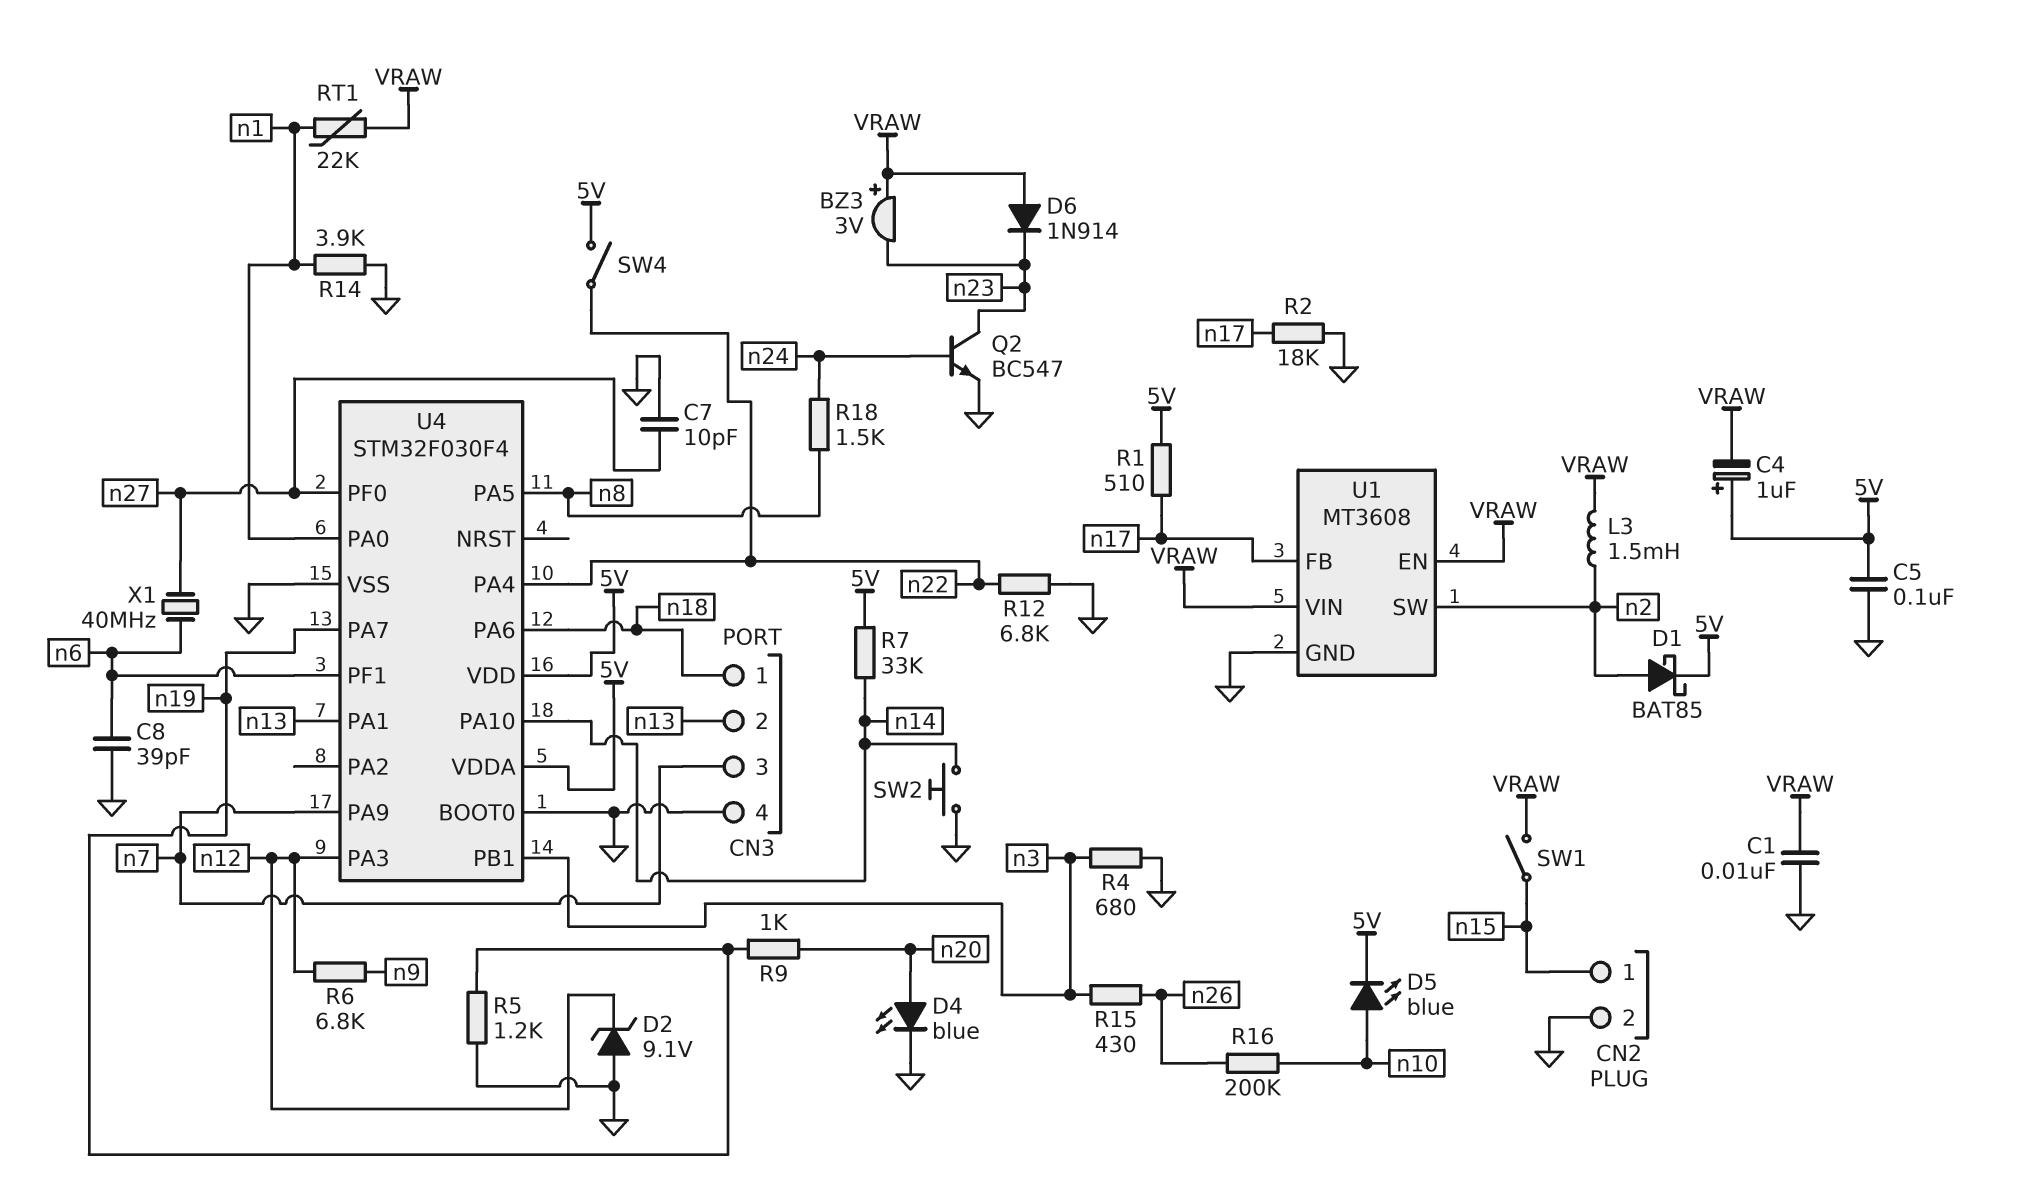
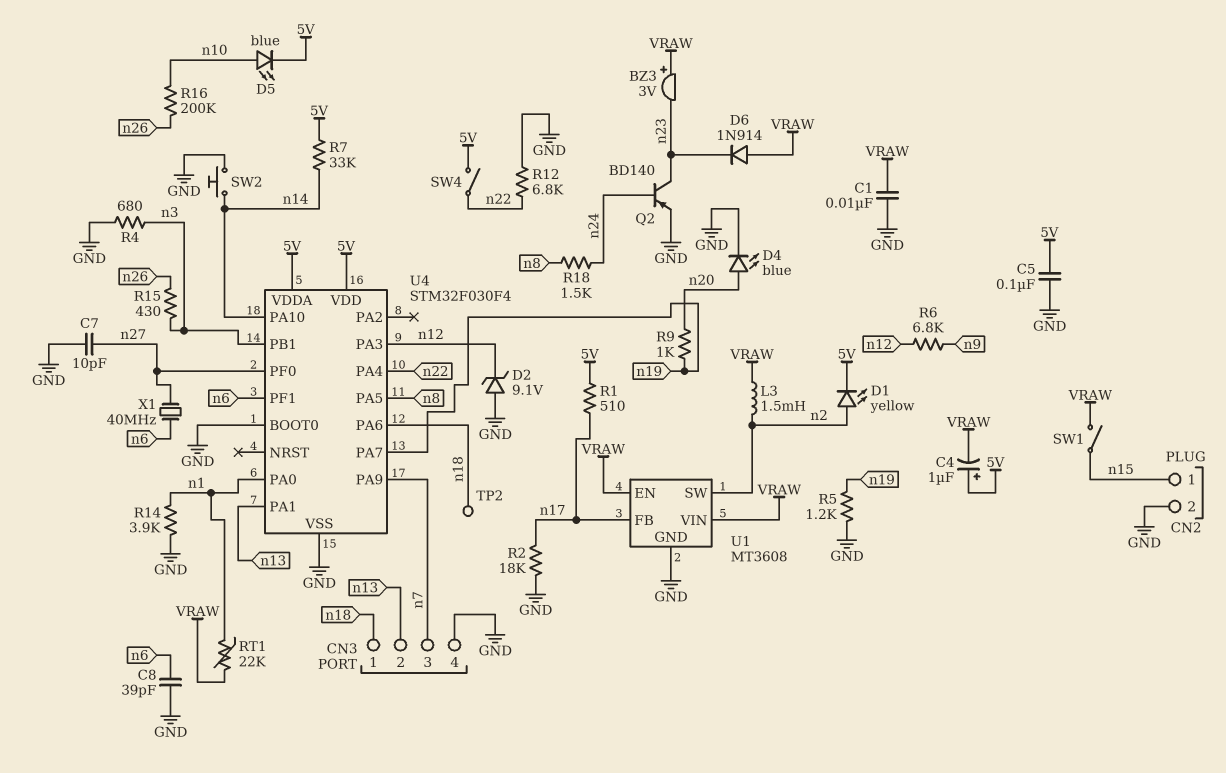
D1: schottky BAT85 (A n2, K 5V) -> LED yellow (A n2, K 5V)
Q2: NPN BC547 (B n24, C n23, E GND) -> PNP BD140 (B n24, C n23, E GND)
TP2: none -> test point (n18)

